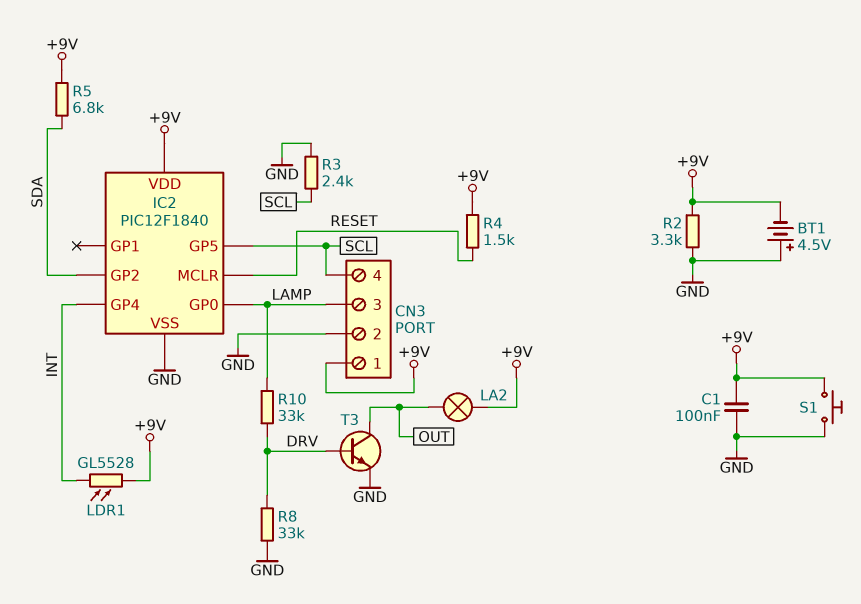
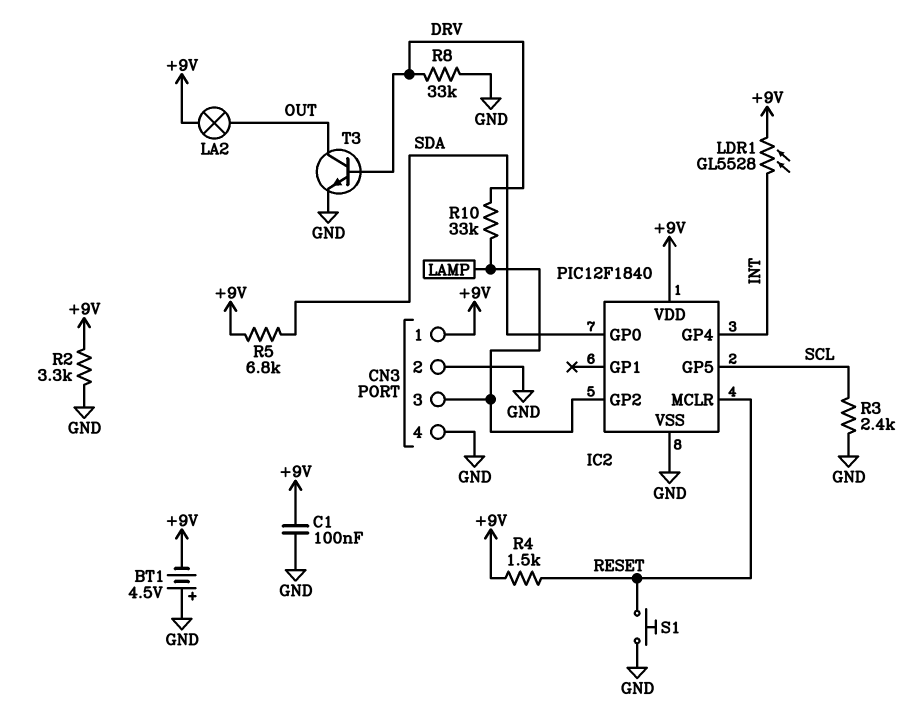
CN3 pin 4: SCL -> GND
IC2 pin GP0: LAMP -> SDA
IC2 pin GP2: SDA -> LAMP
S1: button (+9V, GND) -> button (GND, RESET)

